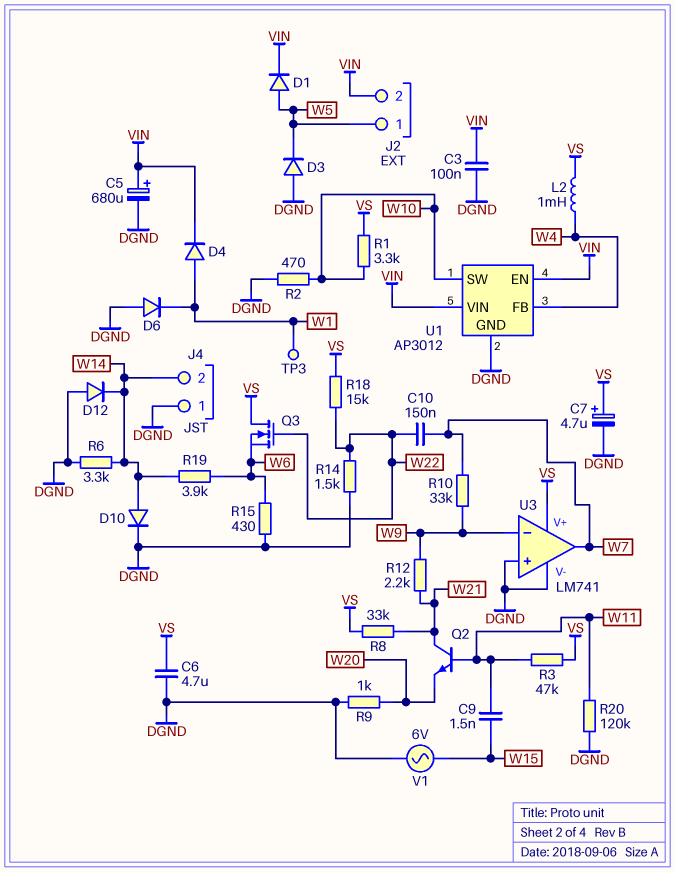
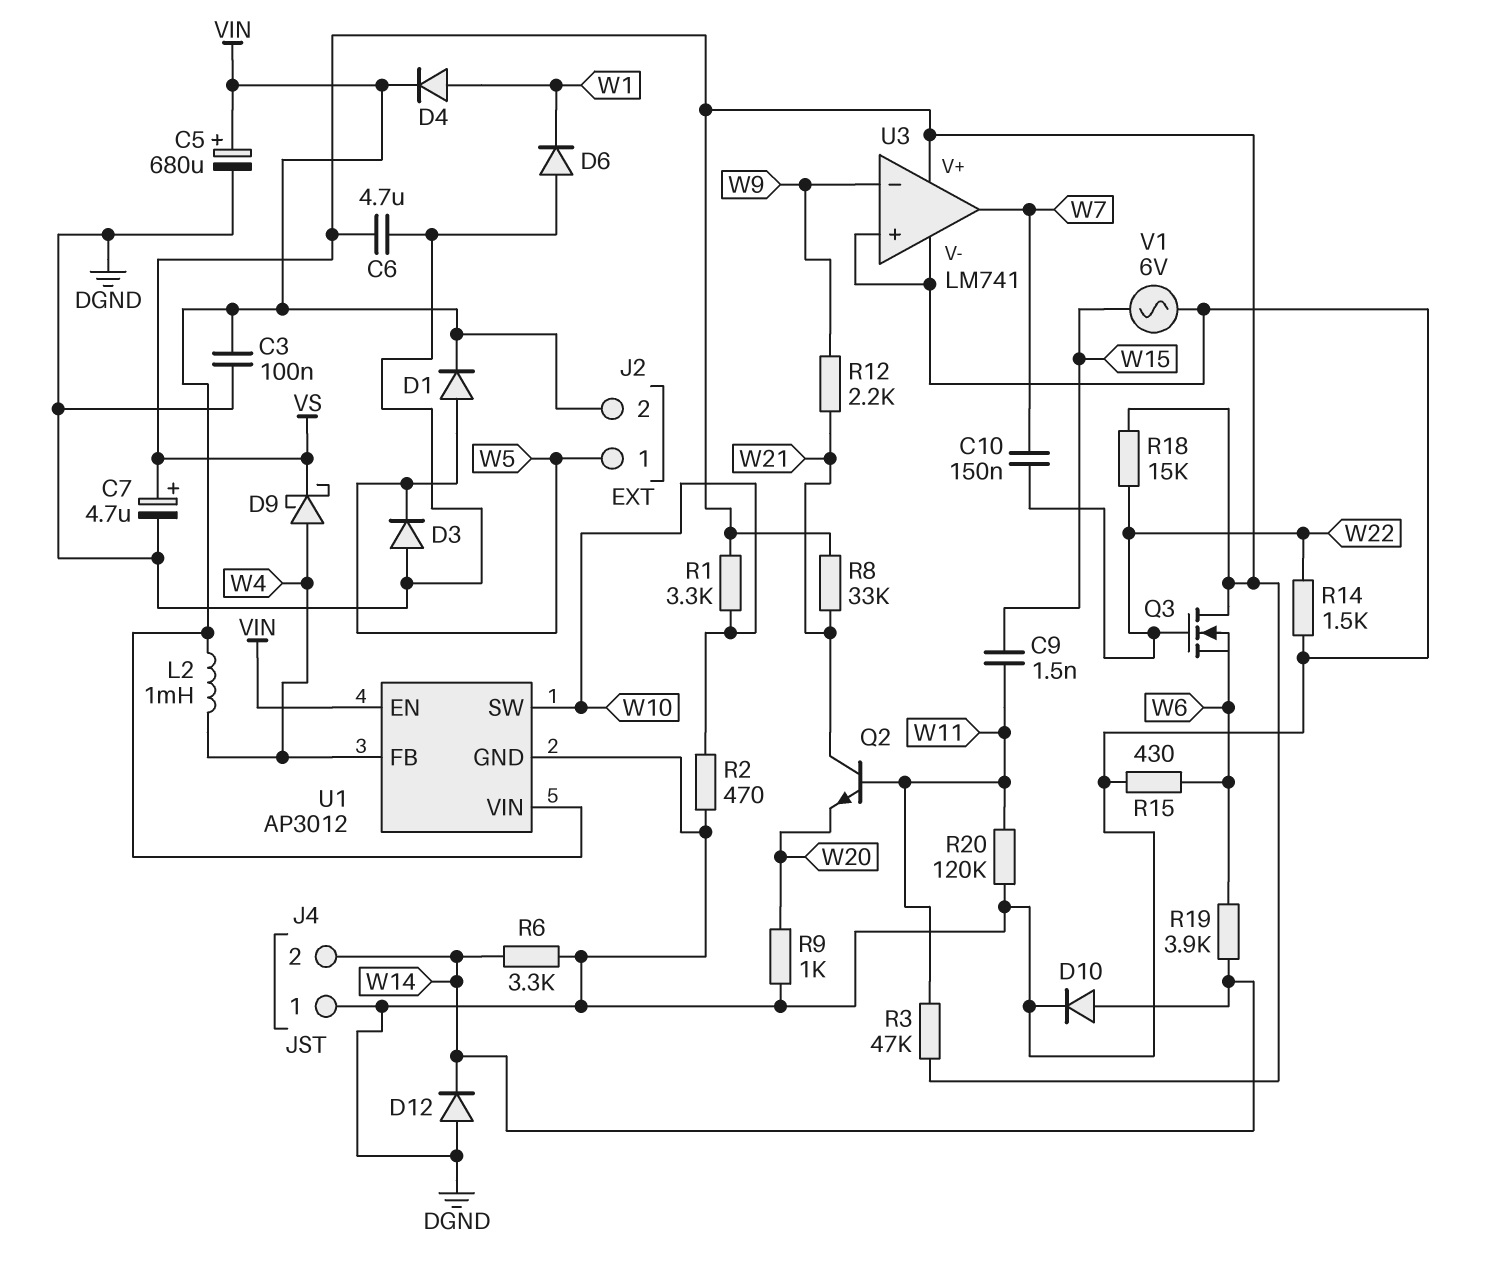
D9: none -> schottky (A W4, K VS)
L2: 1mH (VS, W4) -> 1mH (VIN, W4)
R10: 33k (W7, W9) -> none
TP3: test point (W1) -> none

